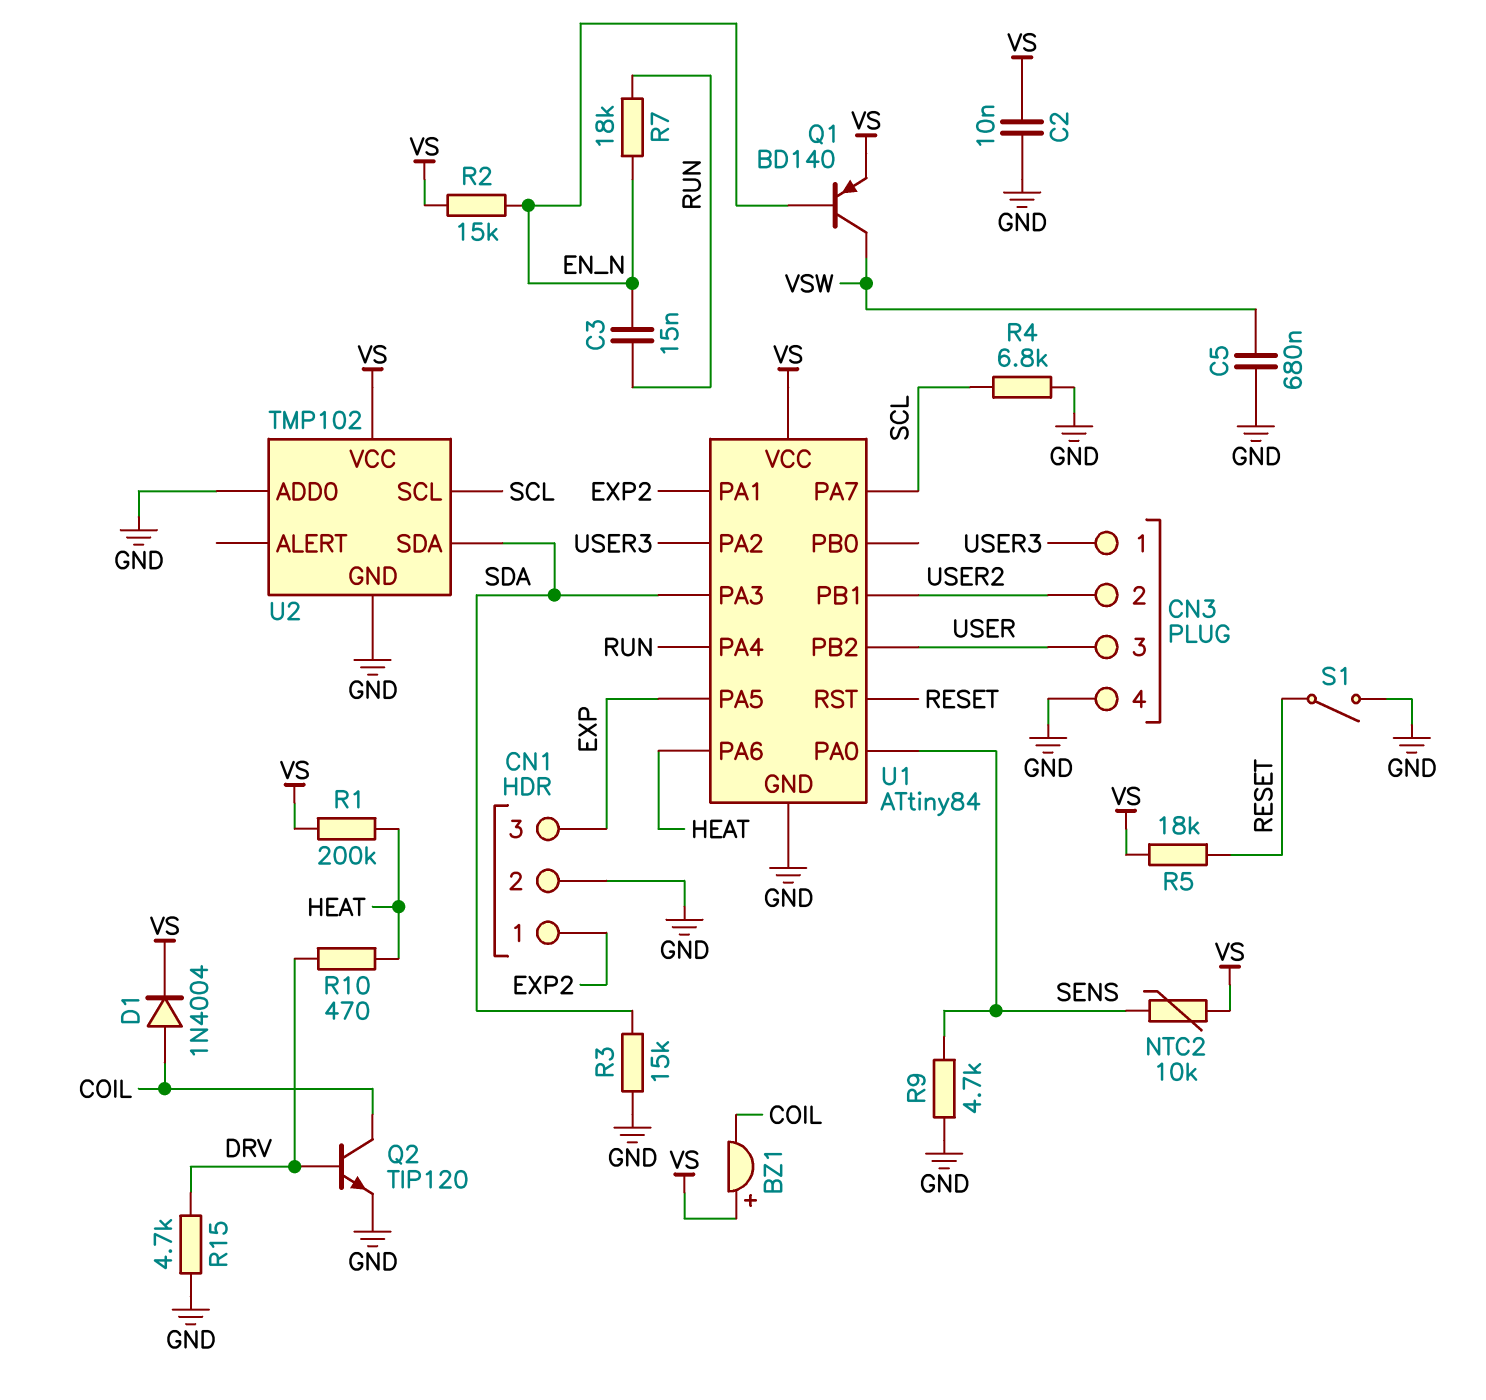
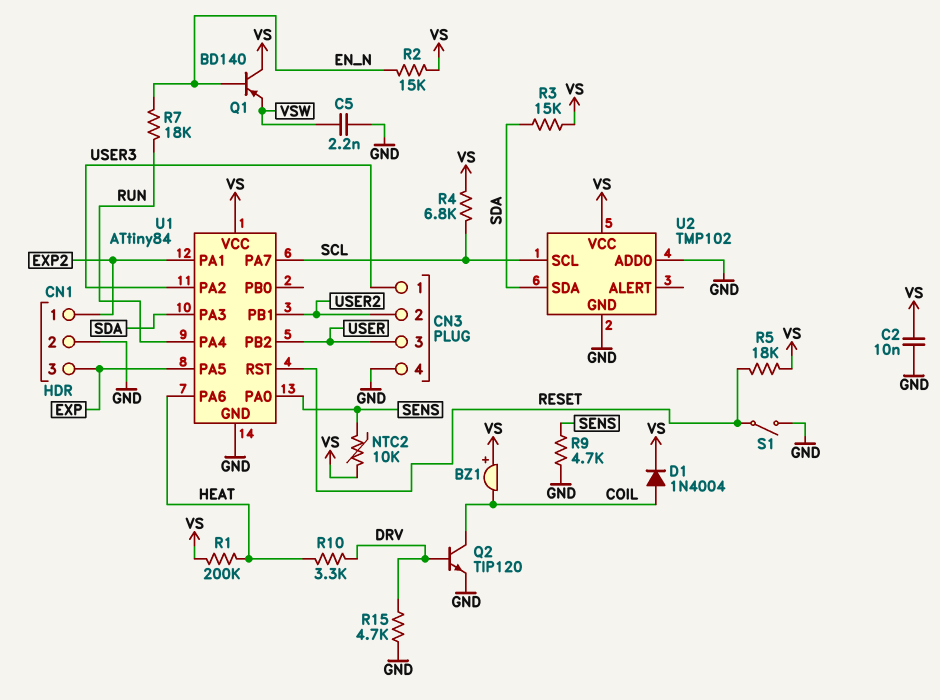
C3: 15nF (EN_N, RUN) -> none
C5: 680nF (GND, VSW) -> 2.2nF (GND, VSW)
Q1: PNP BD140 (B EN_N, C VSW, E VS) -> PNP BD140 (B EN_N, C VS, E VSW)
R3: 15k (GND, SDA) -> 15k (SDA, VS)
R4: 6.8k (GND, SCL) -> 6.8k (SCL, VS)
R10: 470 (DRV, HEAT) -> 3.3k (DRV, HEAT)

